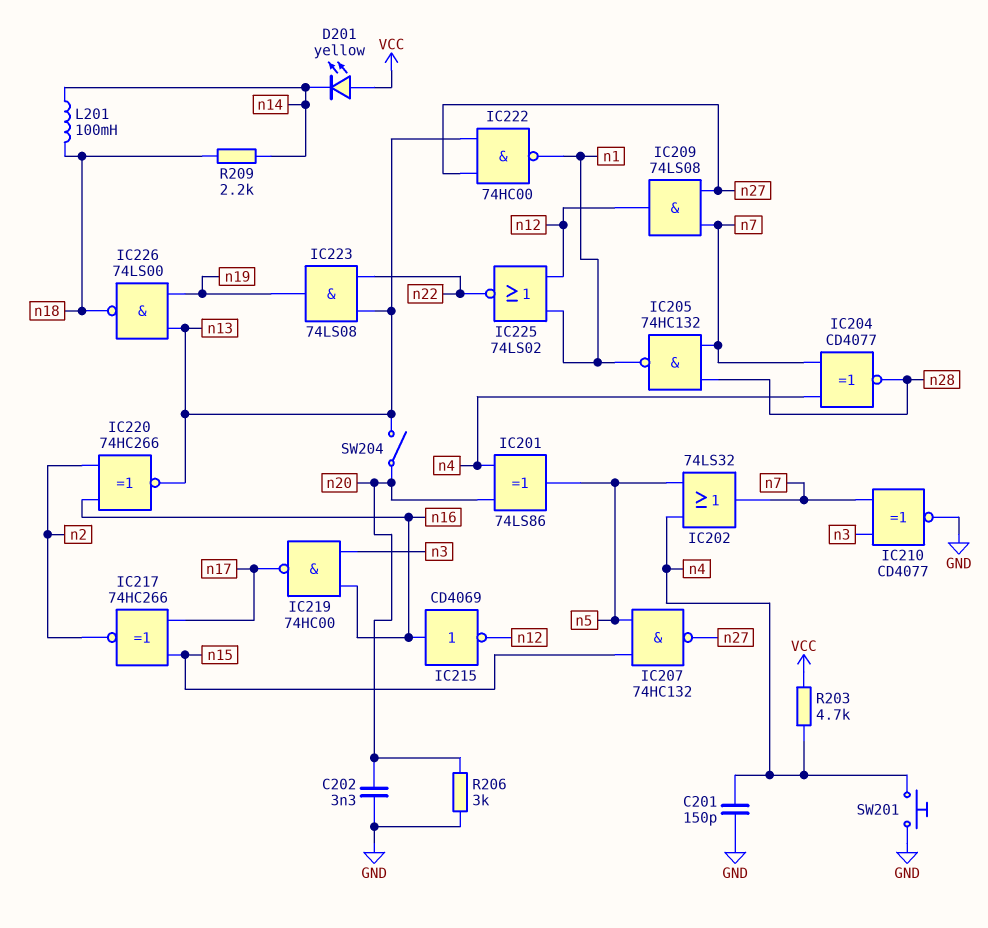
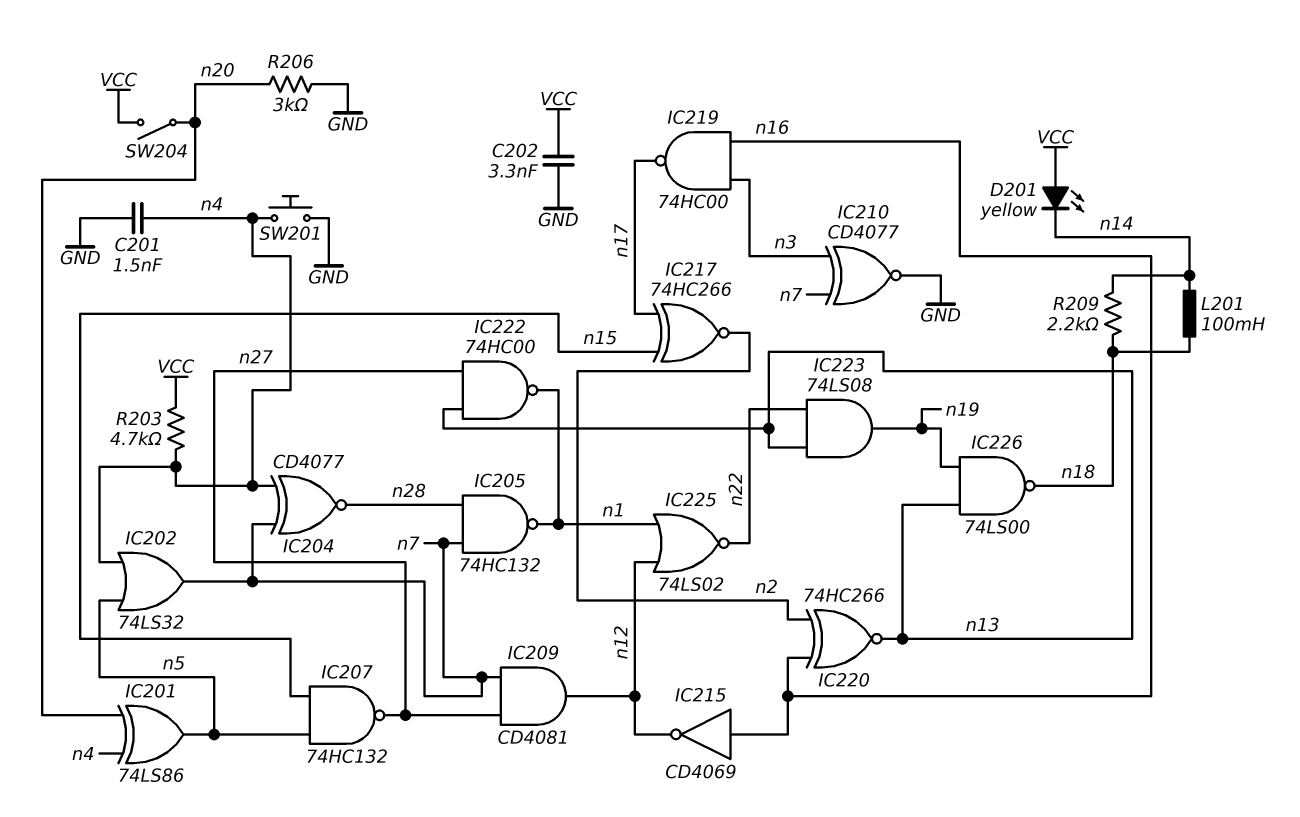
C201: 150pF (GND, n4) -> 1.5nF (GND, n4)
C202: 3.3nF (GND, n20) -> 3.3nF (GND, VCC)
IC209: AND 74LS08 (in n7, in n27, out n12) -> AND CD4081 (in n7, in n27, out n12)
SW204: switch (n13, n20) -> switch (VCC, n20)

